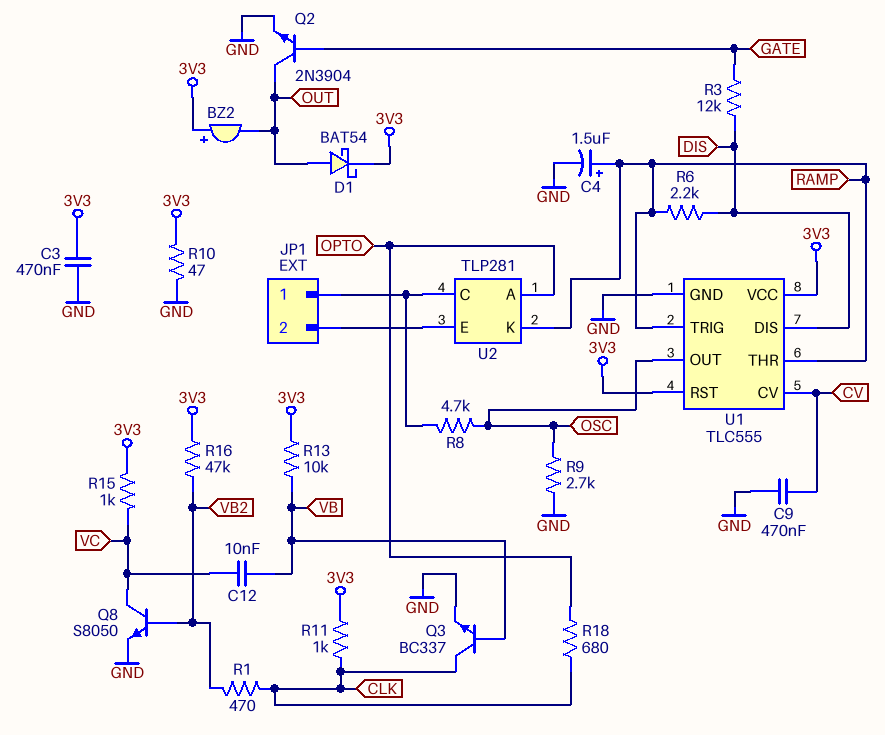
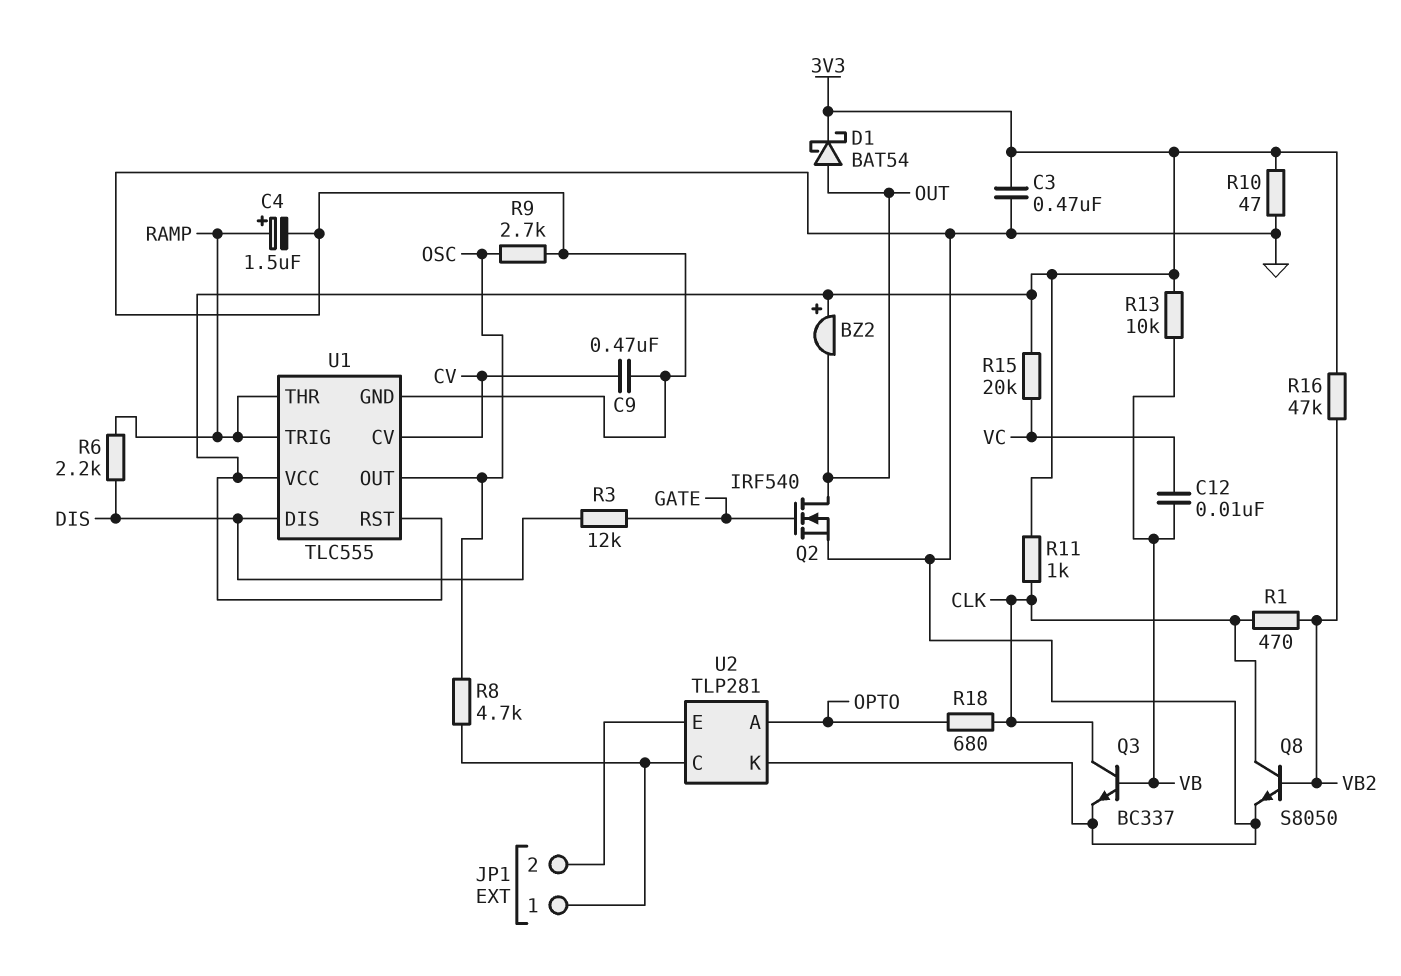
Q2: NPN 2N3904 (B GATE, C OUT, E GND) -> NMOS IRF540 (G GATE, D OUT, S GND)
Q8: NPN S8050 (B VB2, C VC, E GND) -> NPN S8050 (B VB2, C CLK, E GND)
R15: 1k (3V3, VC) -> 20k (3V3, VC)
U2 pin K: RAMP -> GND

